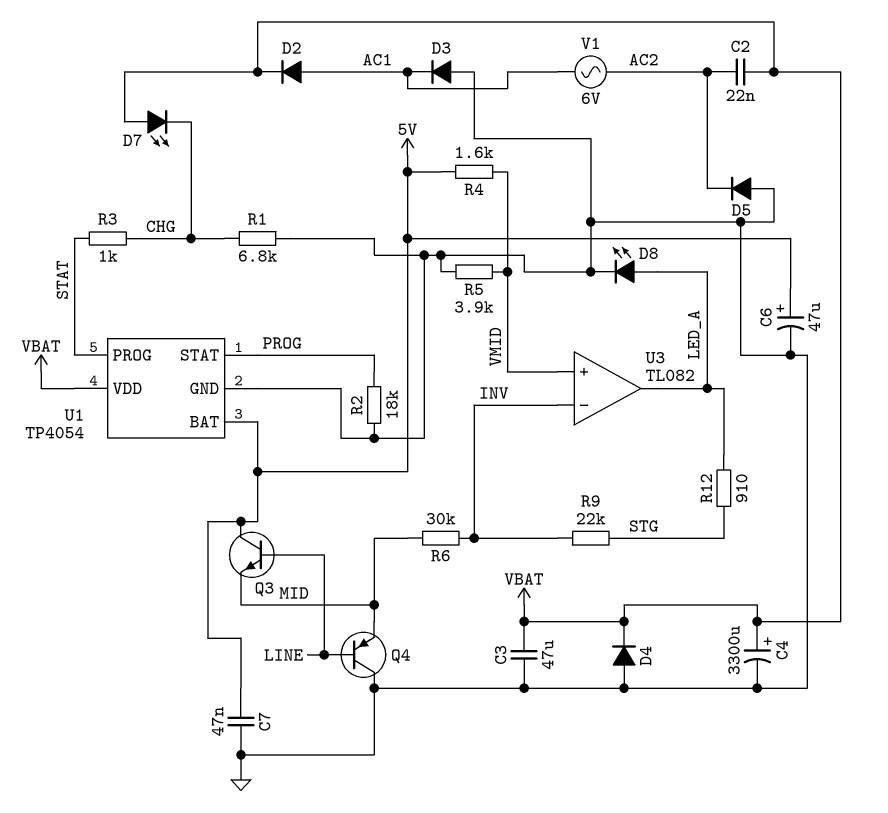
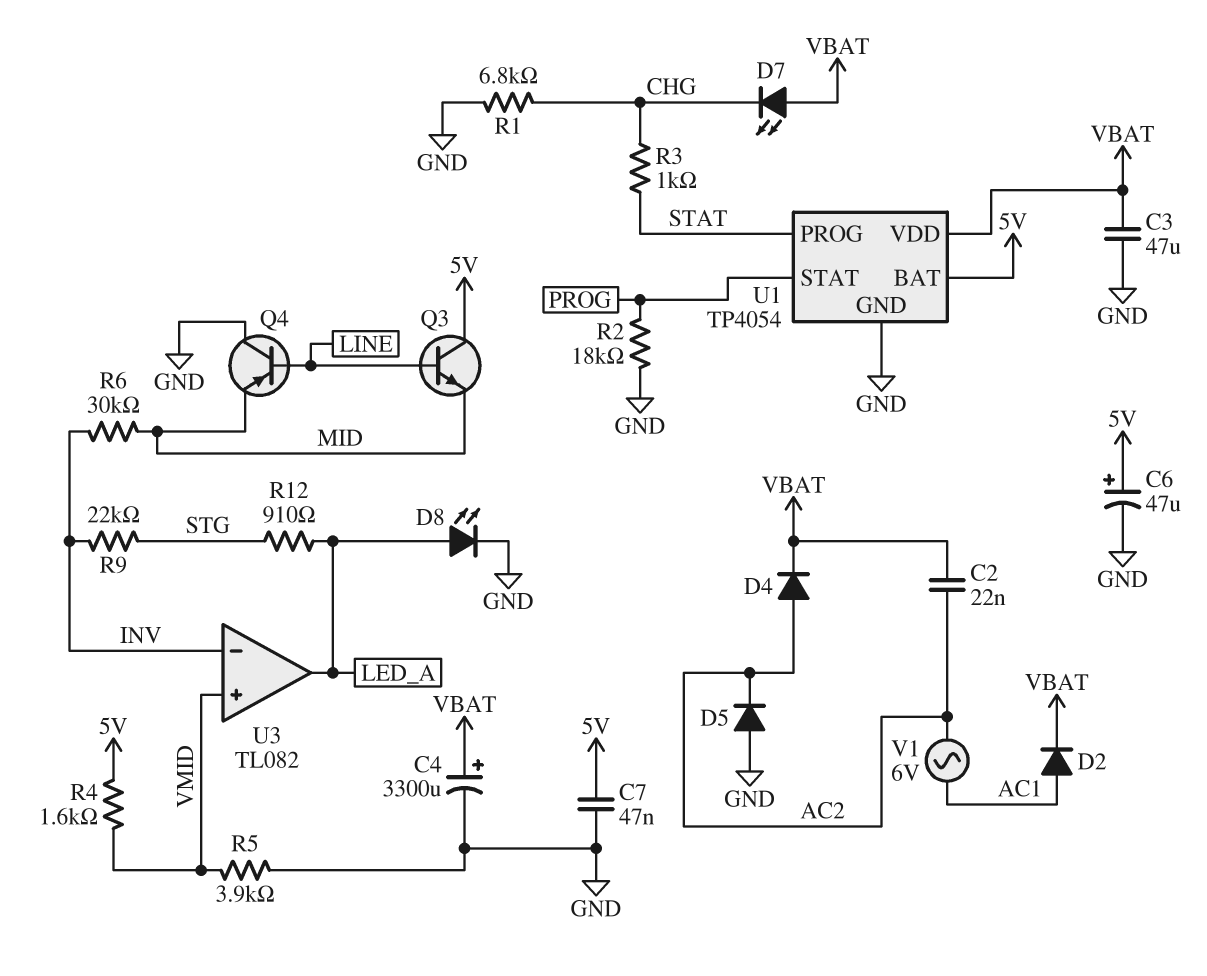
D3: diode (A GND, K AC1) -> none
D4: diode (A GND, K VBAT) -> diode (A AC2, K VBAT)

